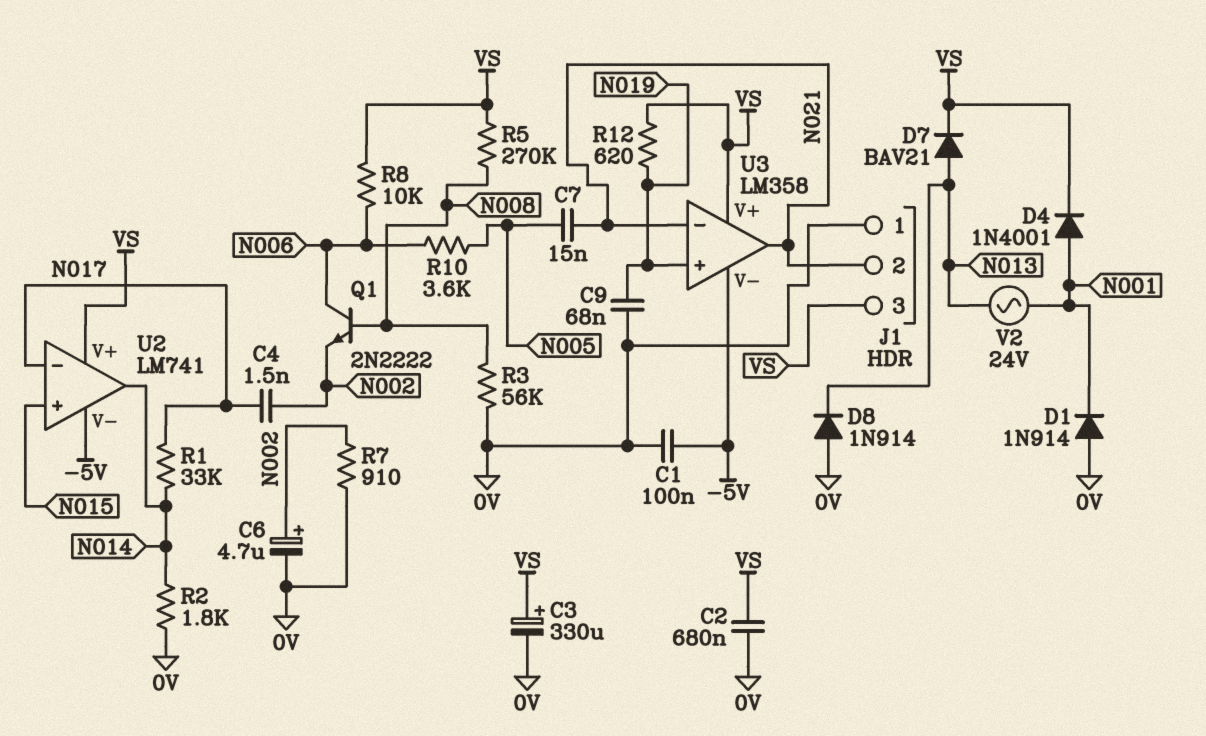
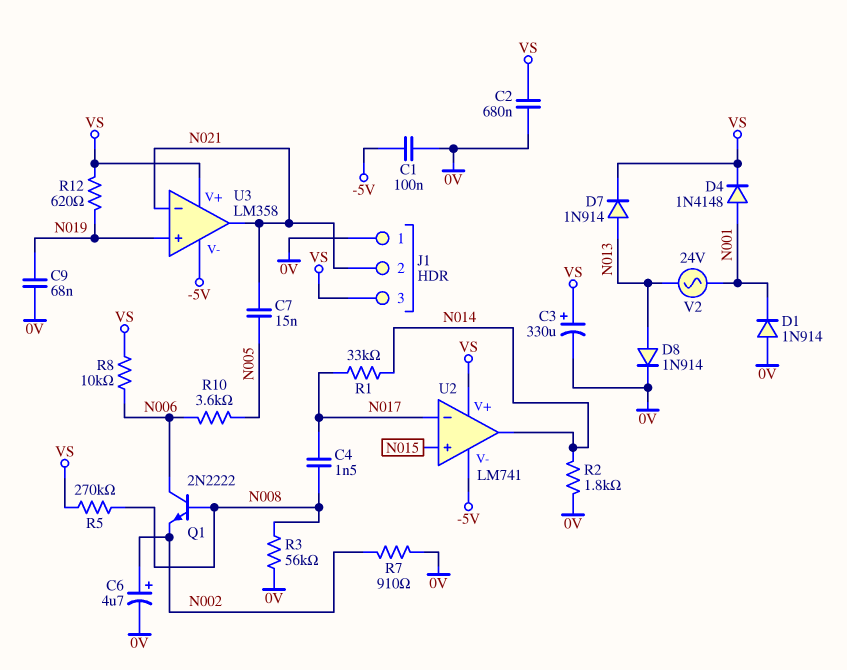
C4: 1.5nF (N002, N017) -> 1.5nF (N008, N017)
D4: diode 1N4001 (A N001, K VS) -> diode 1N4148 (A N001, K VS)
D7: diode BAV21 (A N013, K VS) -> diode 1N914 (A N013, K VS)
D8: diode 1N914 (A 0V, K N013) -> diode 1N914 (A N013, K 0V)

